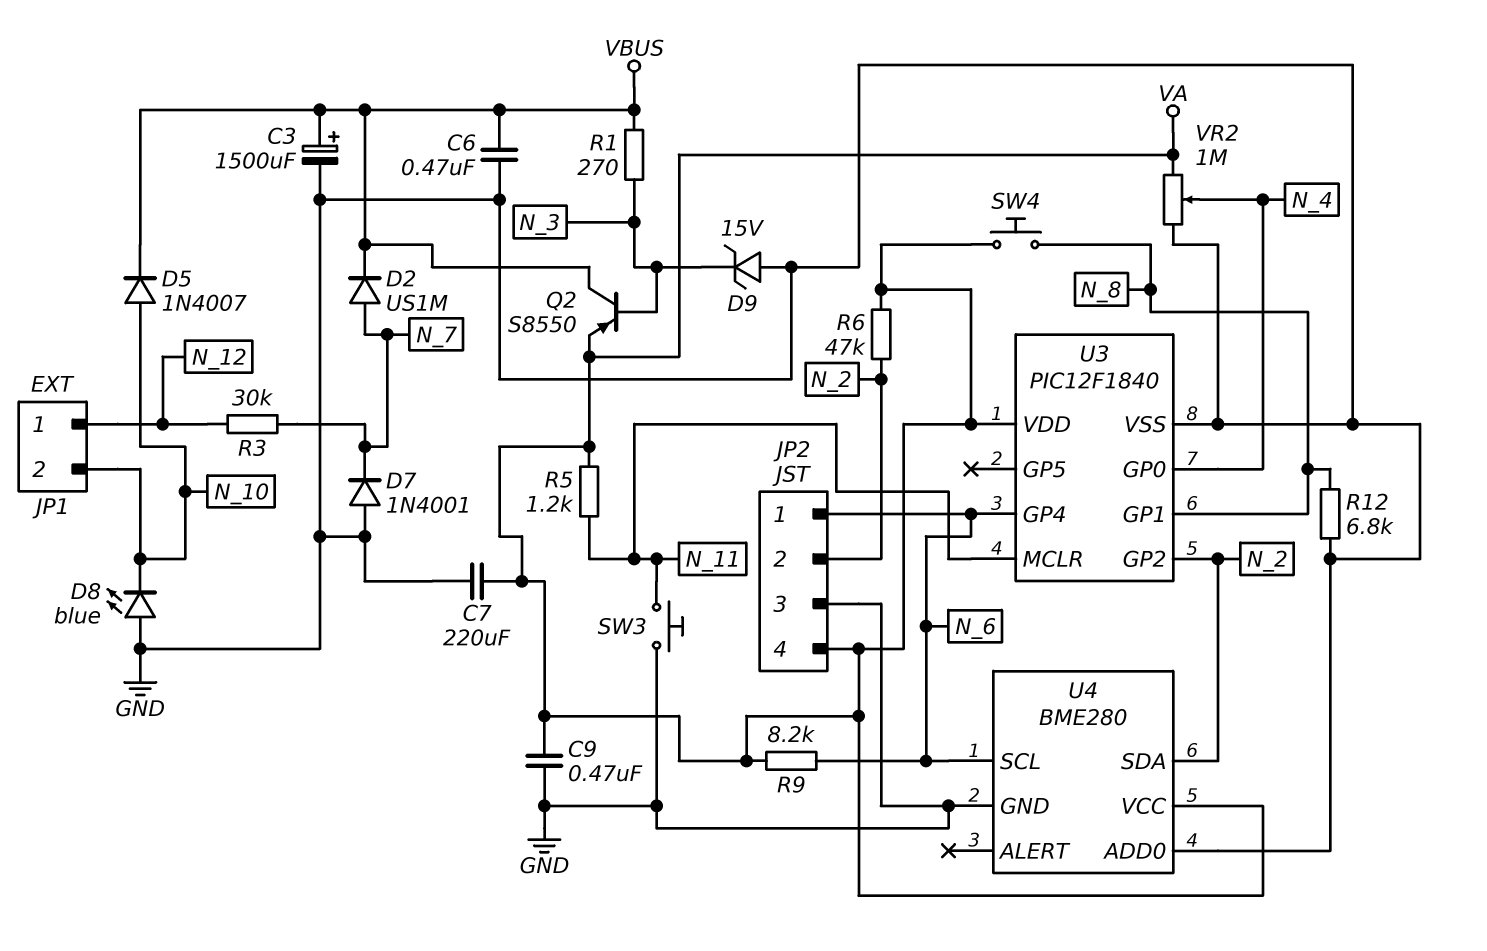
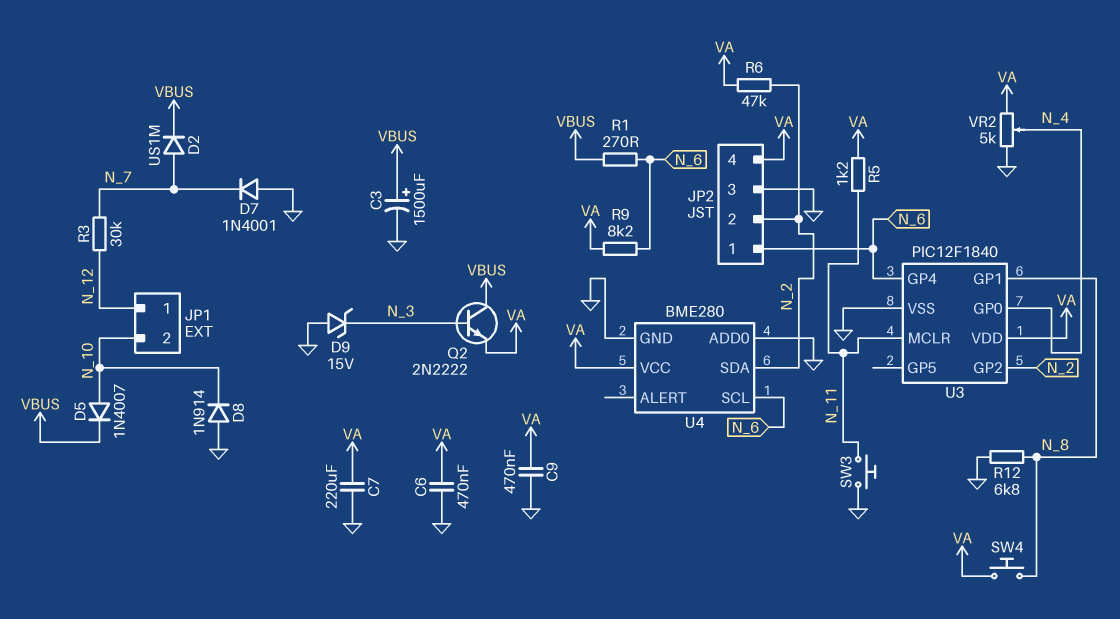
C6: 470nF (GND, VBUS) -> 470nF (GND, VA)
D8: LED blue (A GND, K N_10) -> diode 1N914 (A GND, K N_10)
Q2: PNP S8550 (B N_3, C VBUS, E VA) -> NPN 2N2222 (B N_3, C VBUS, E VA)
R1: 270 (N_3, VBUS) -> 270 (N_6, VBUS)
VR2: 1M (GND, VA, wiper N_4) -> 5k (GND, VA, wiper N_4)

